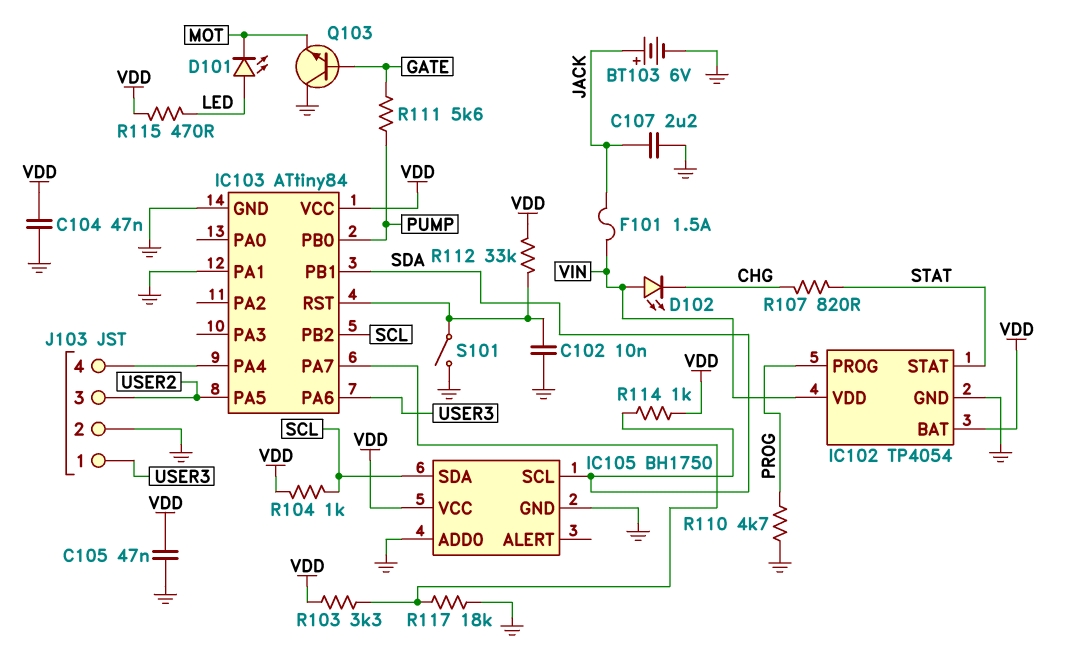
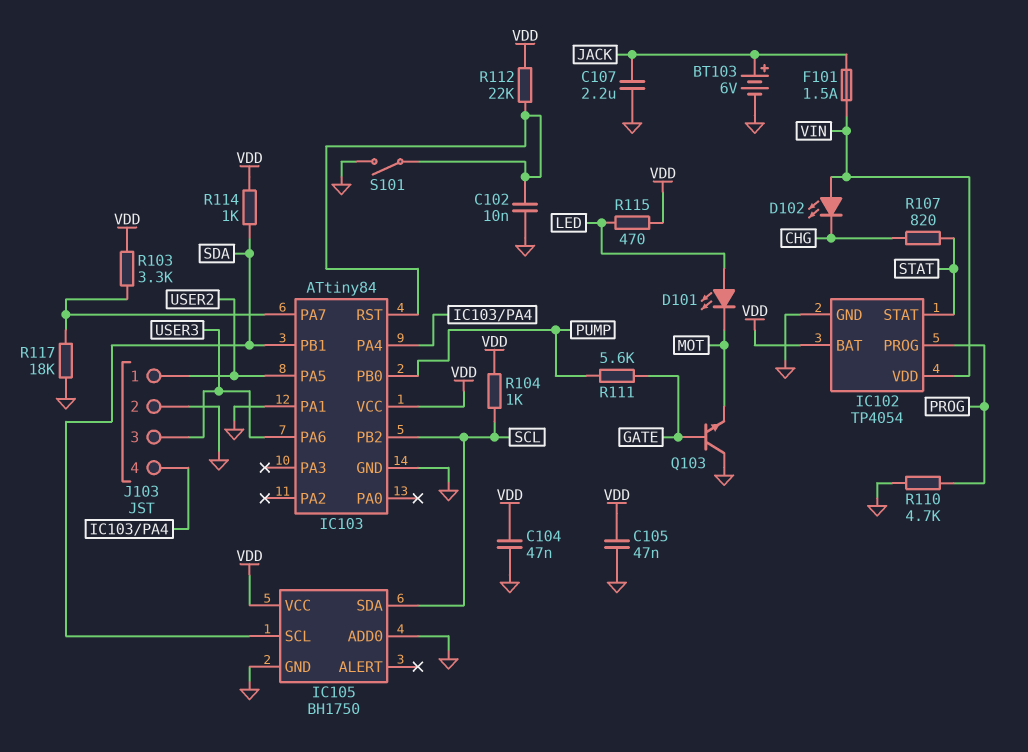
J103 pin 1: USER3 -> USER2
J103 pin 3: USER2 -> USER3
R112: 33k (IC103/RST, VDD) -> 22k (IC103/RST, VDD)

